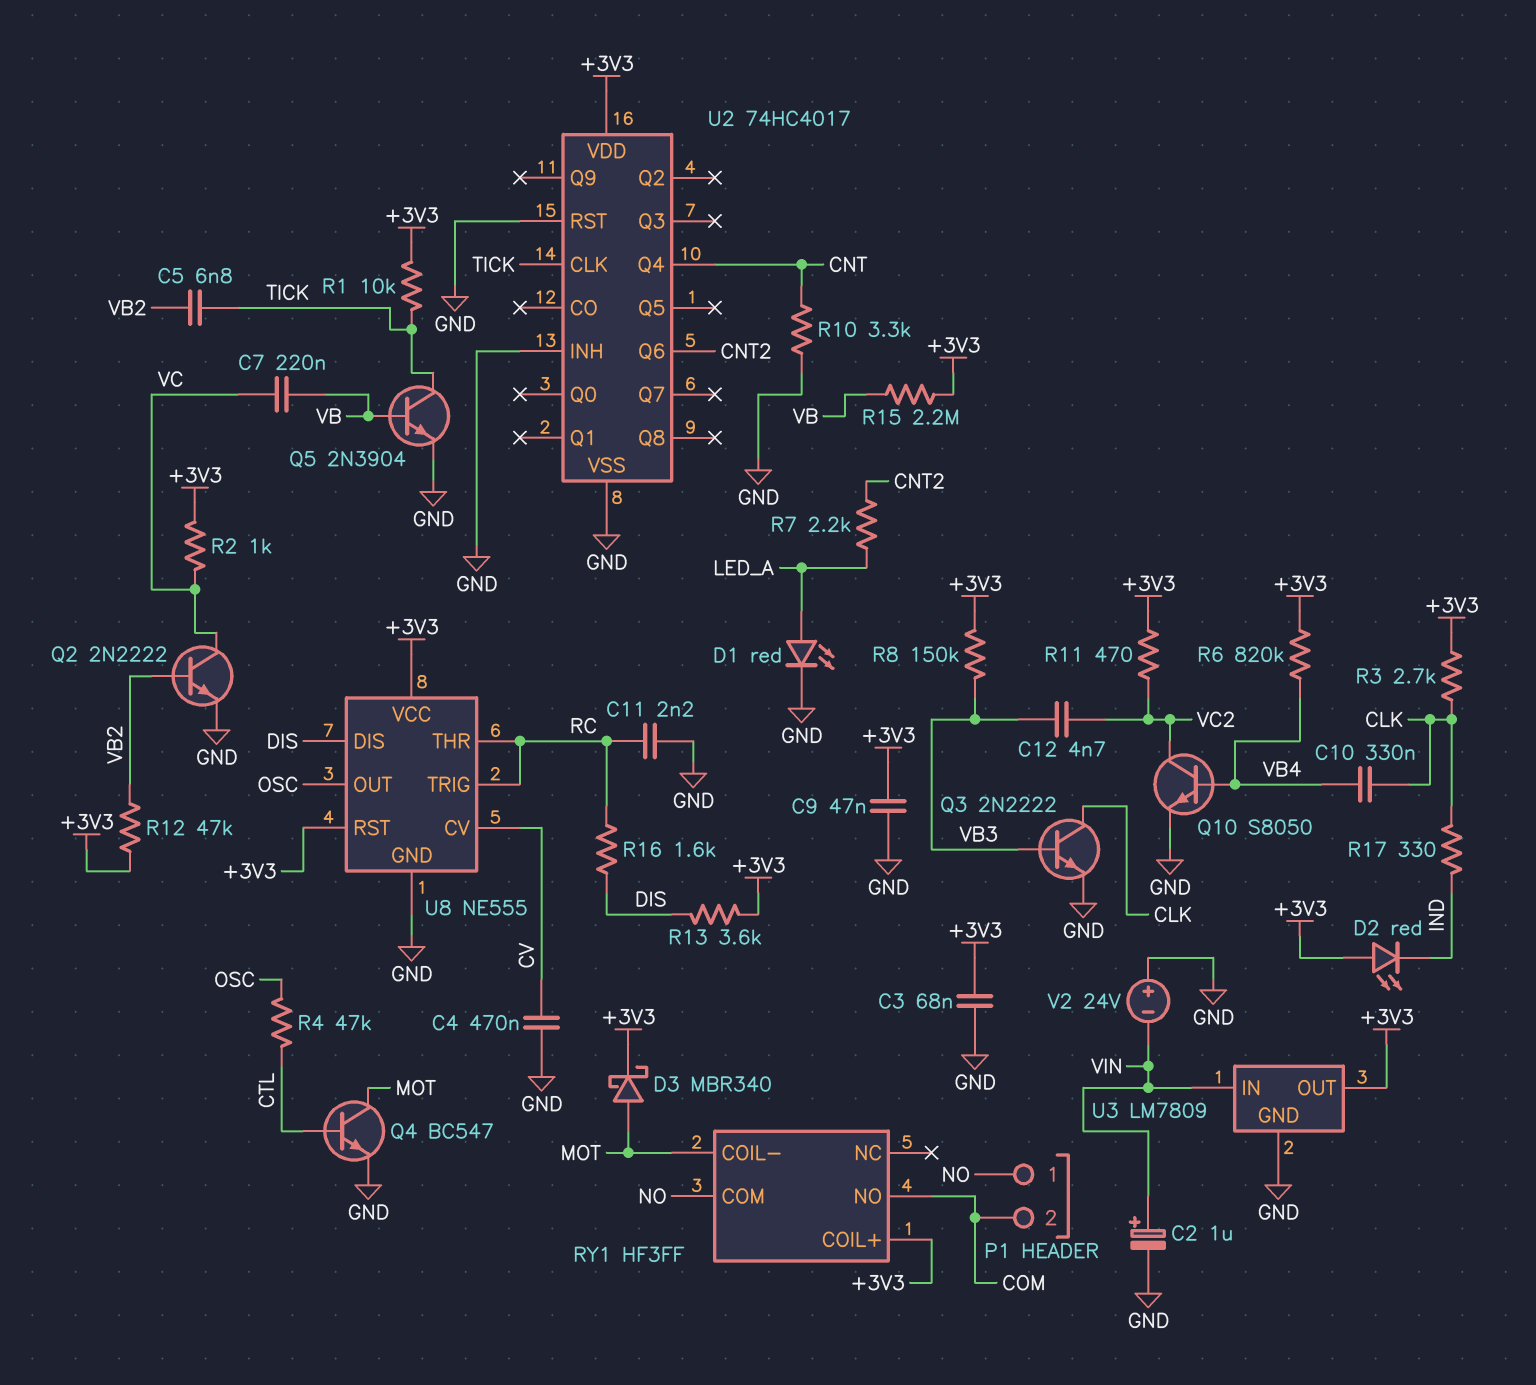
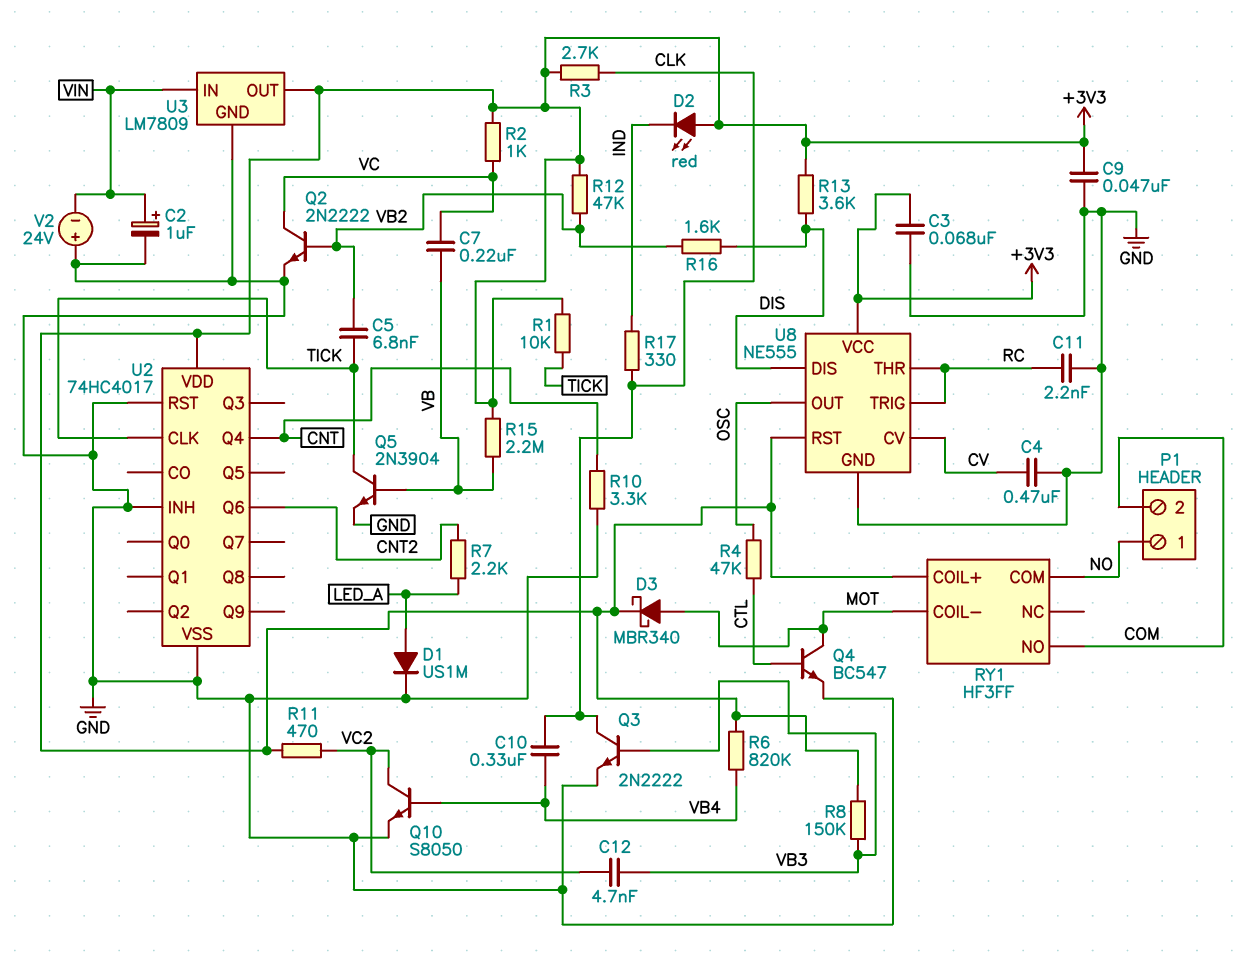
D1: LED red (A LED_A, K GND) -> diode US1M (A LED_A, K GND)
R16: 1.6k (DIS, RC) -> 1.6k (DIS, VB2)

